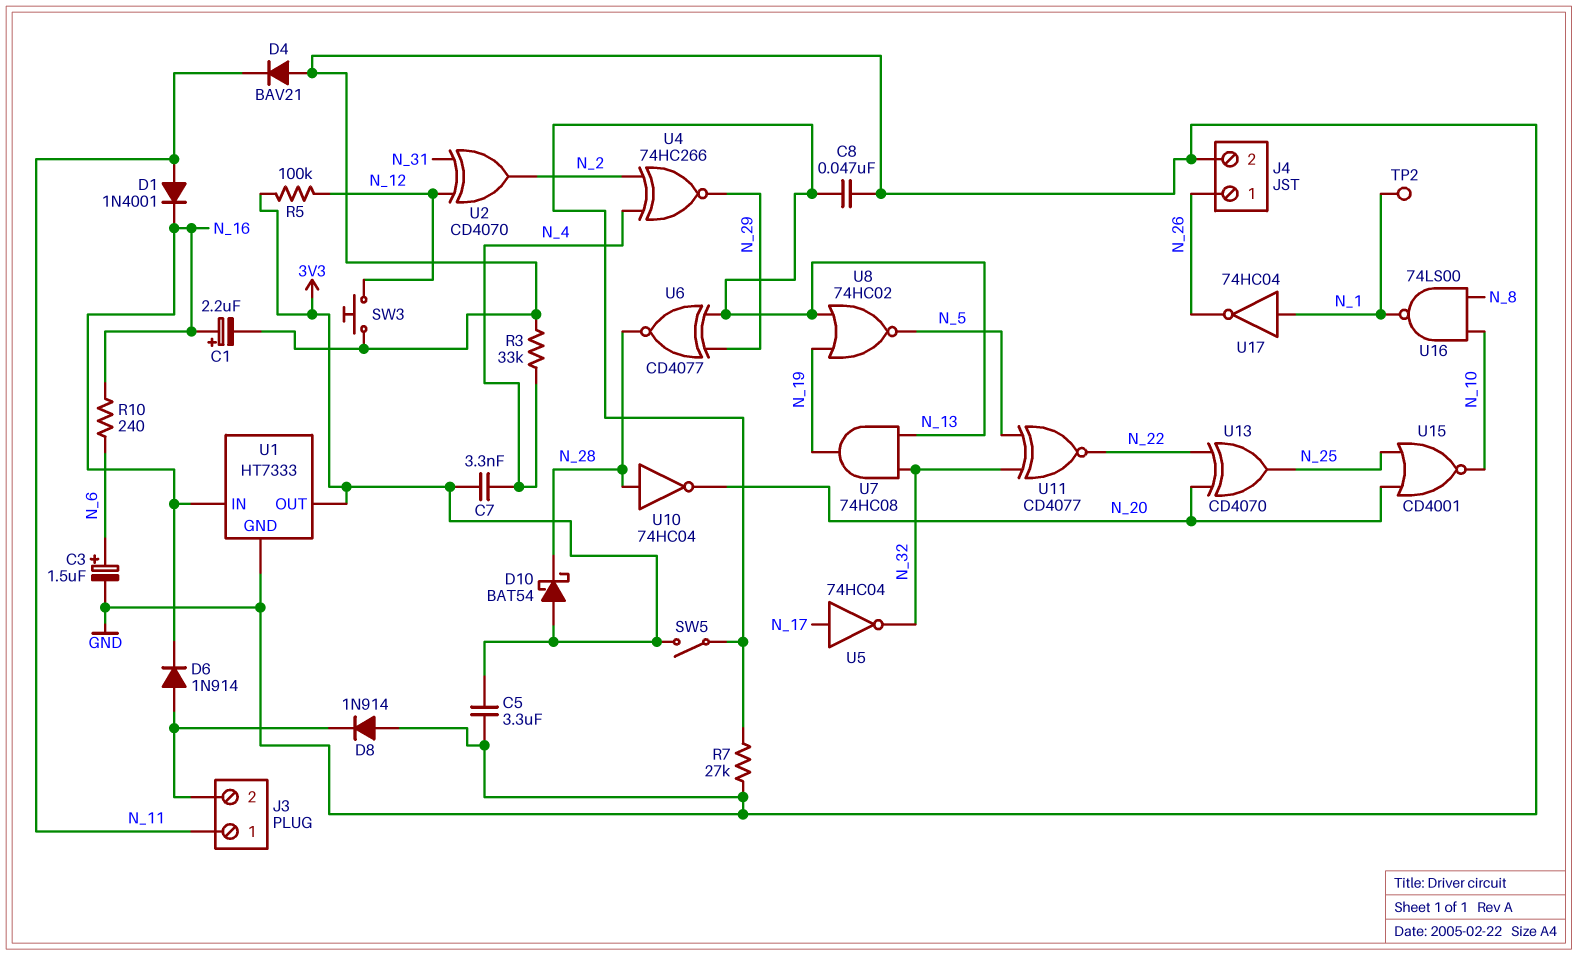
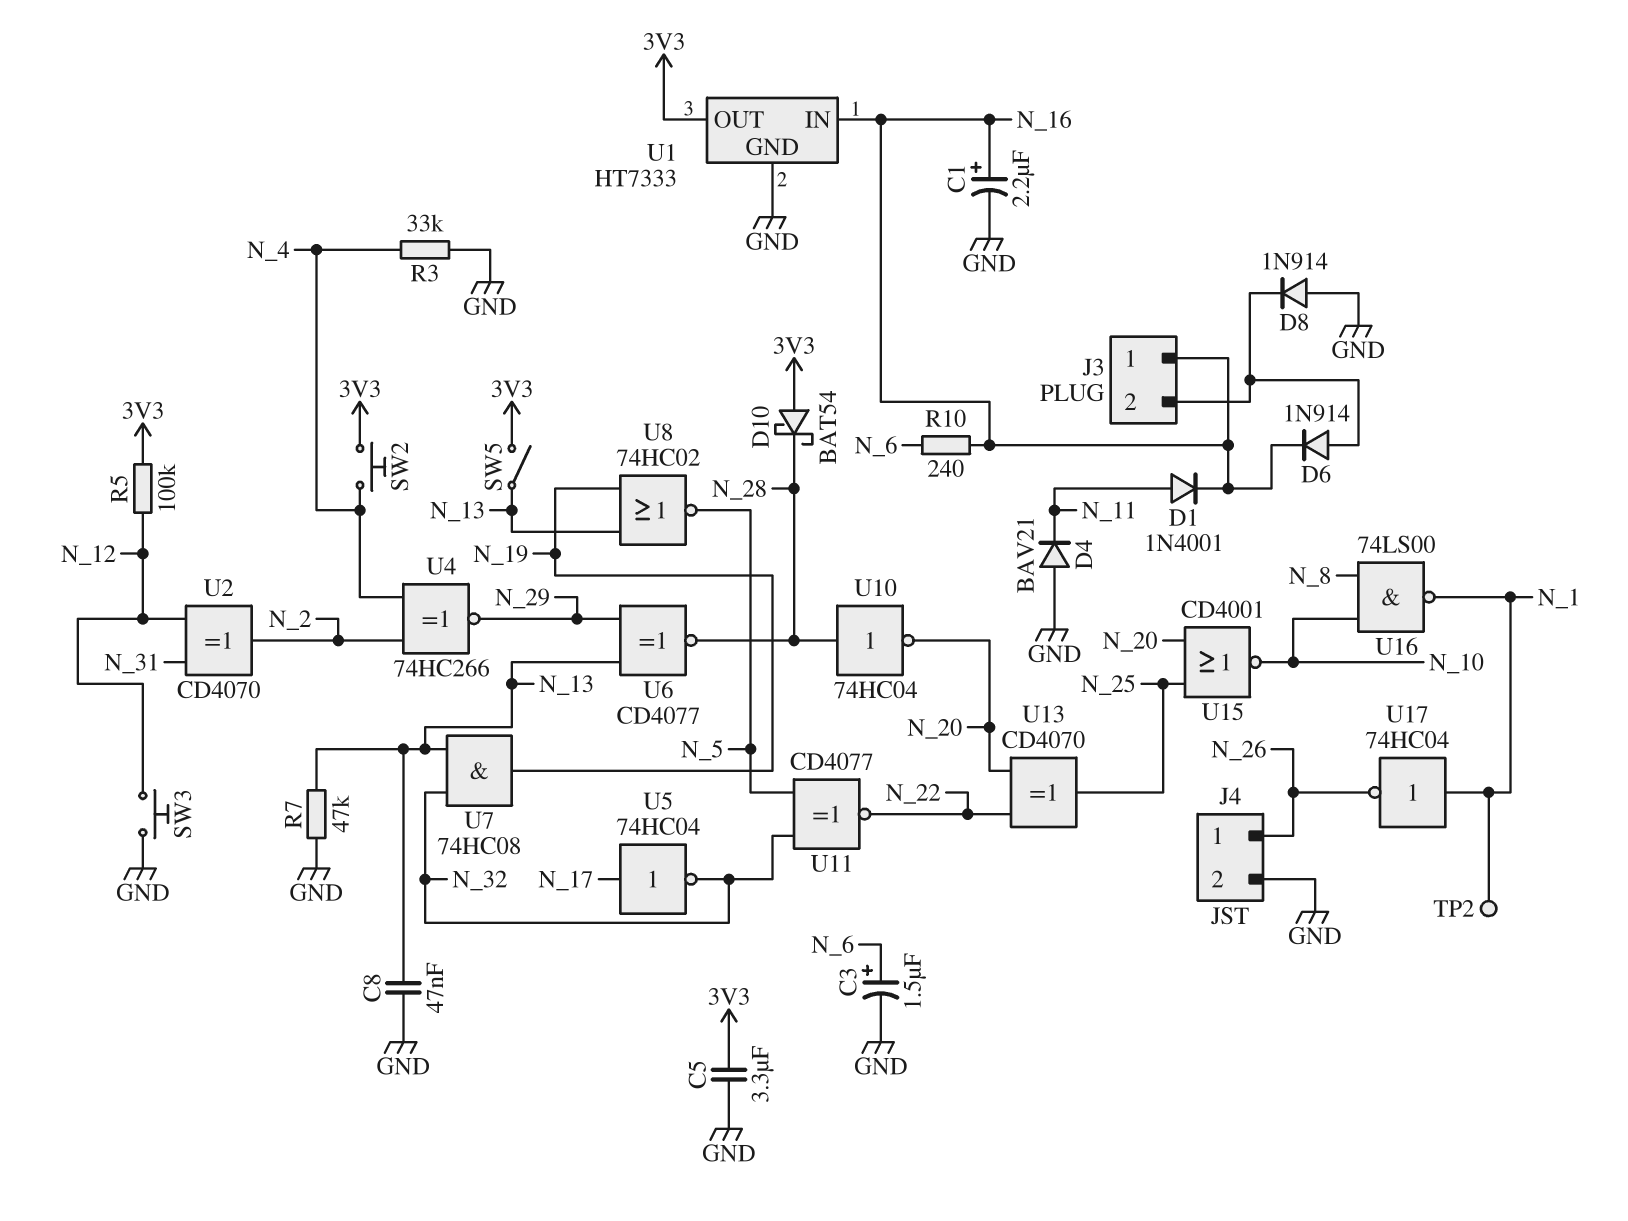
C7: 3.3nF (3V3, N_4) -> none
J3 pin 1: N_11 -> N_16
R7: 27k (GND, N_13) -> 47k (GND, N_13)
SW2: none -> button (3V3, N_4)

